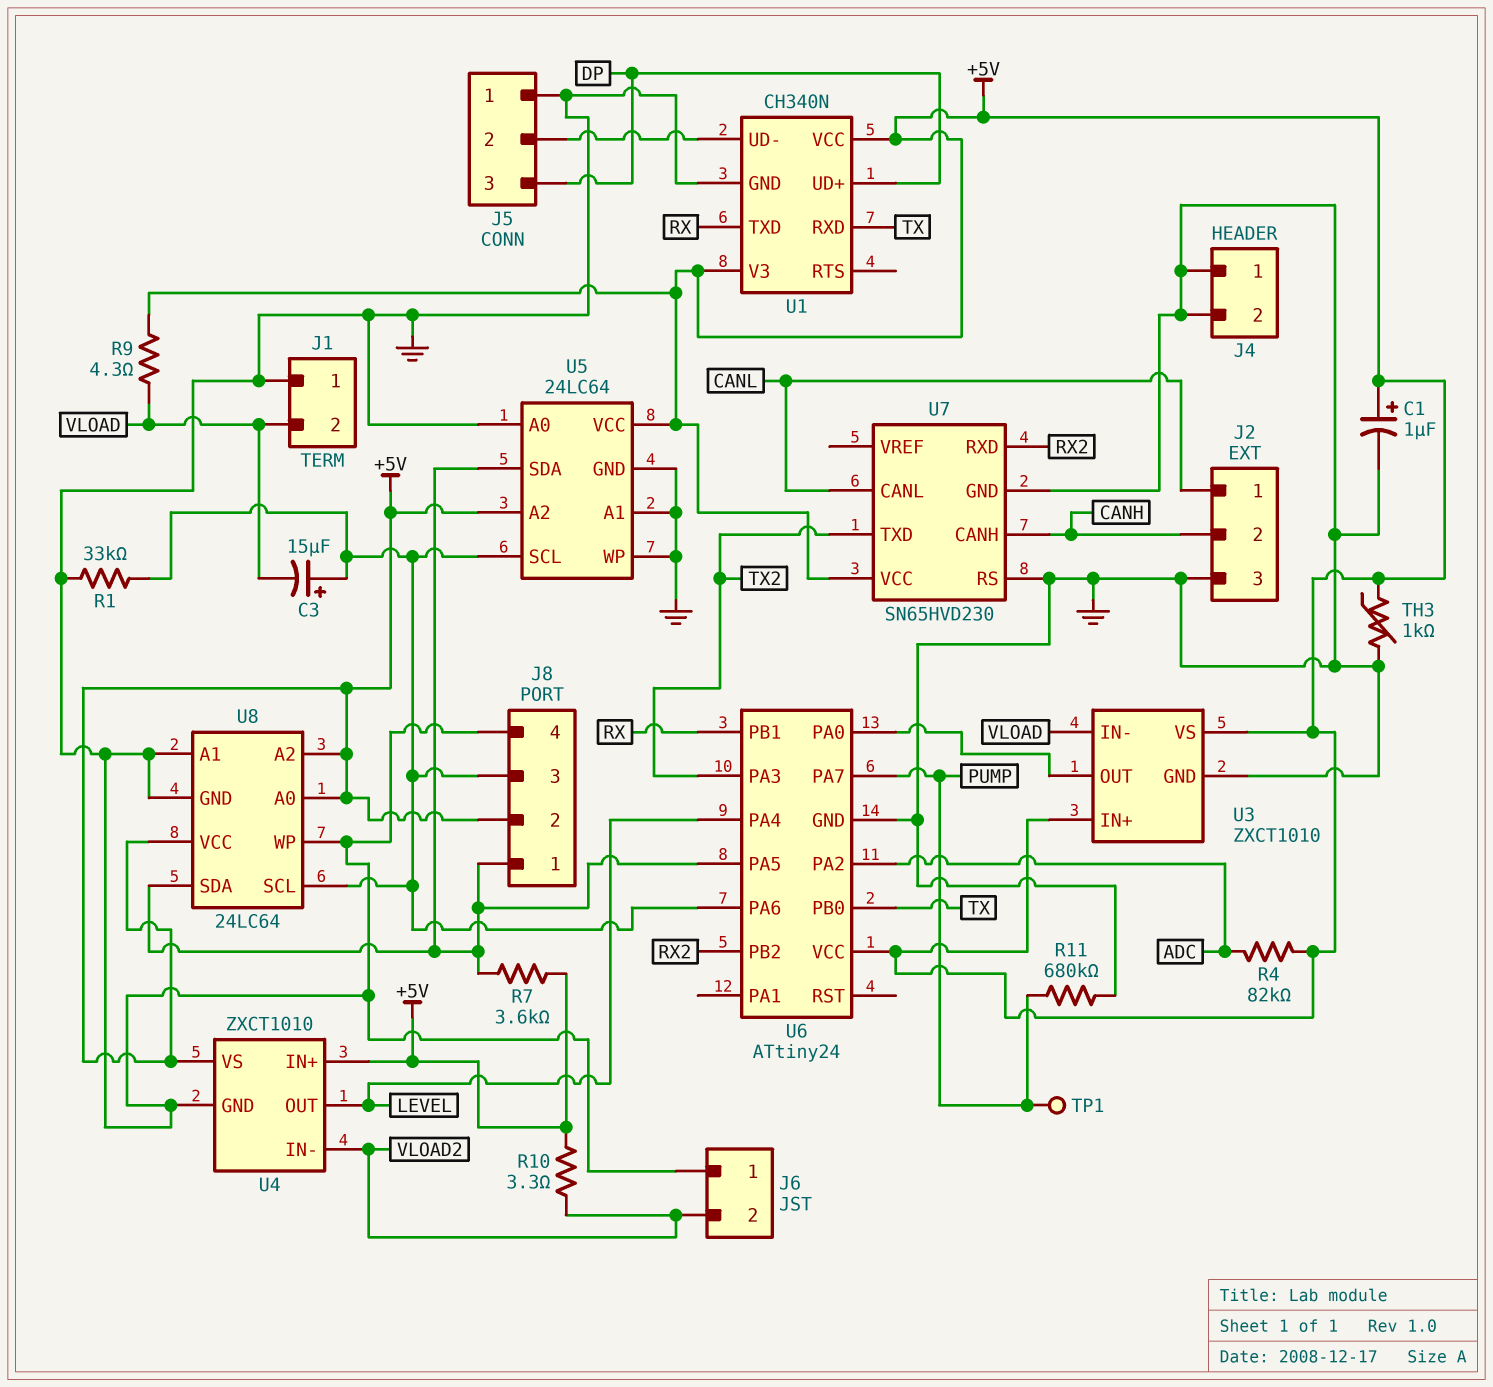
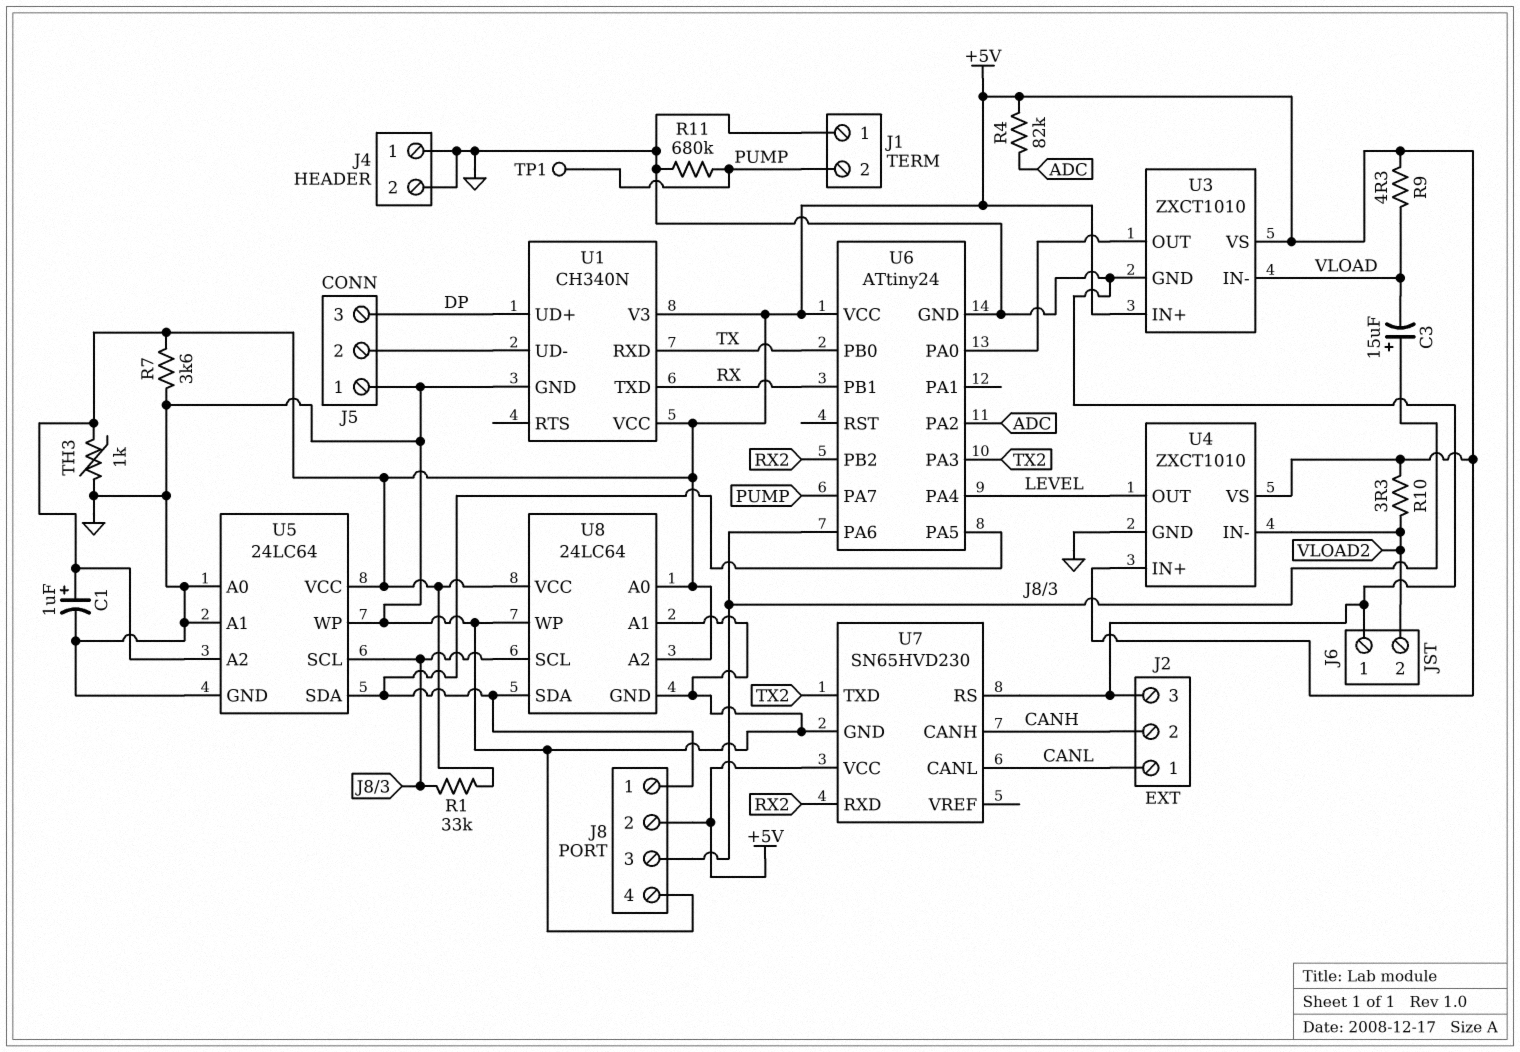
J1 pin 2: VLOAD -> PUMP
R1: 33k (GND, J8/3) -> 33k (+5V, J8/3)
R7: 3.6k (+5V, J8/1) -> 3.6k (+5V, GND)

